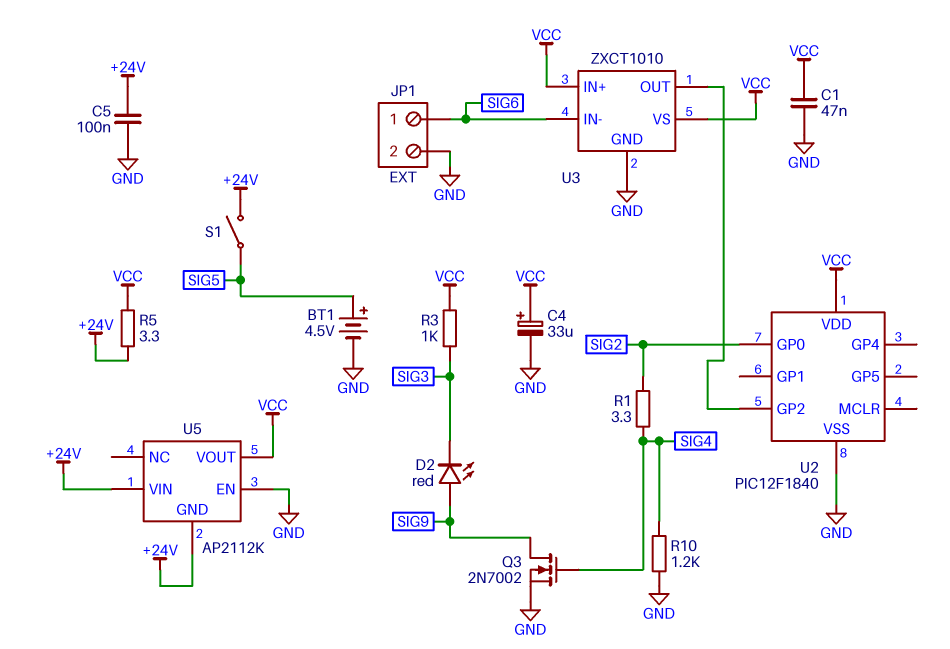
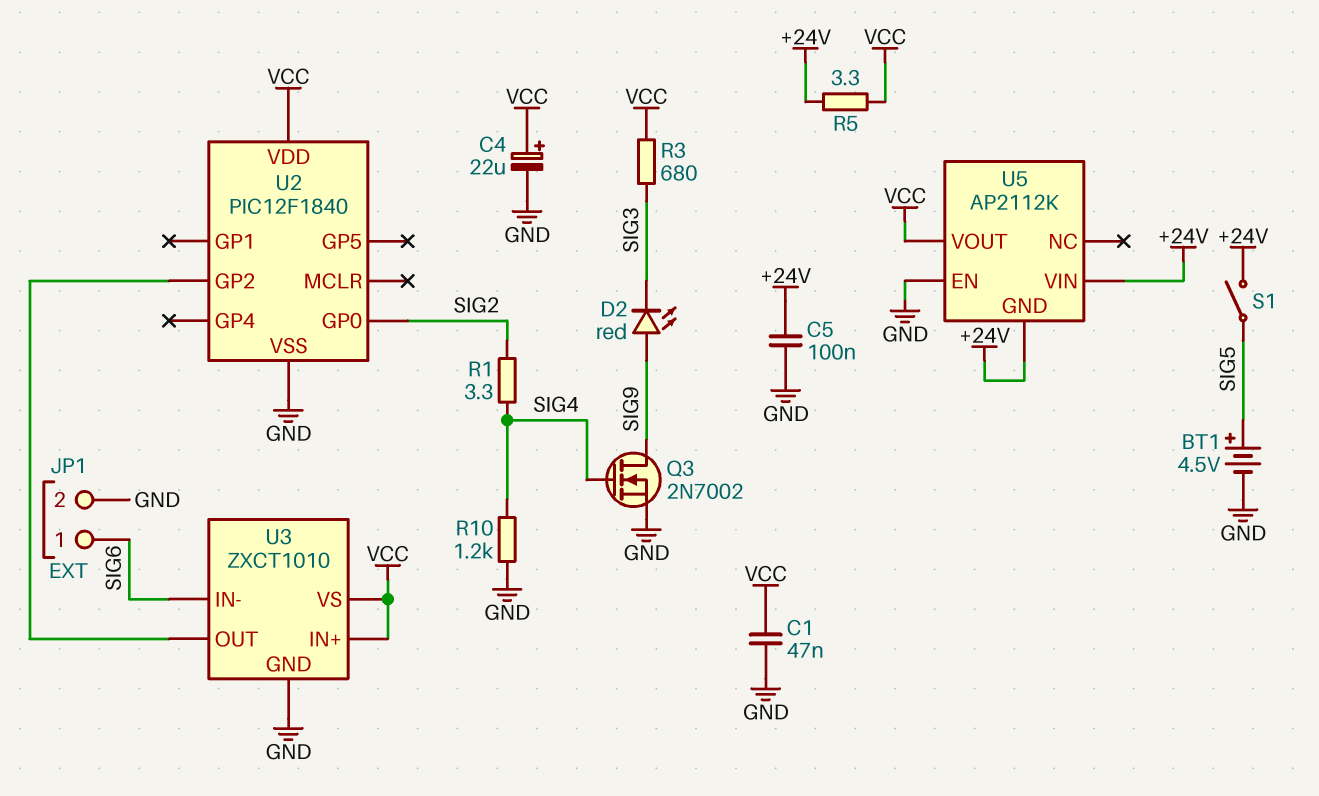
C4: 33uF (plus VCC, minus GND) -> 22uF (plus VCC, minus GND)
R3: 1k (SIG3, VCC) -> 680 (SIG3, VCC)

